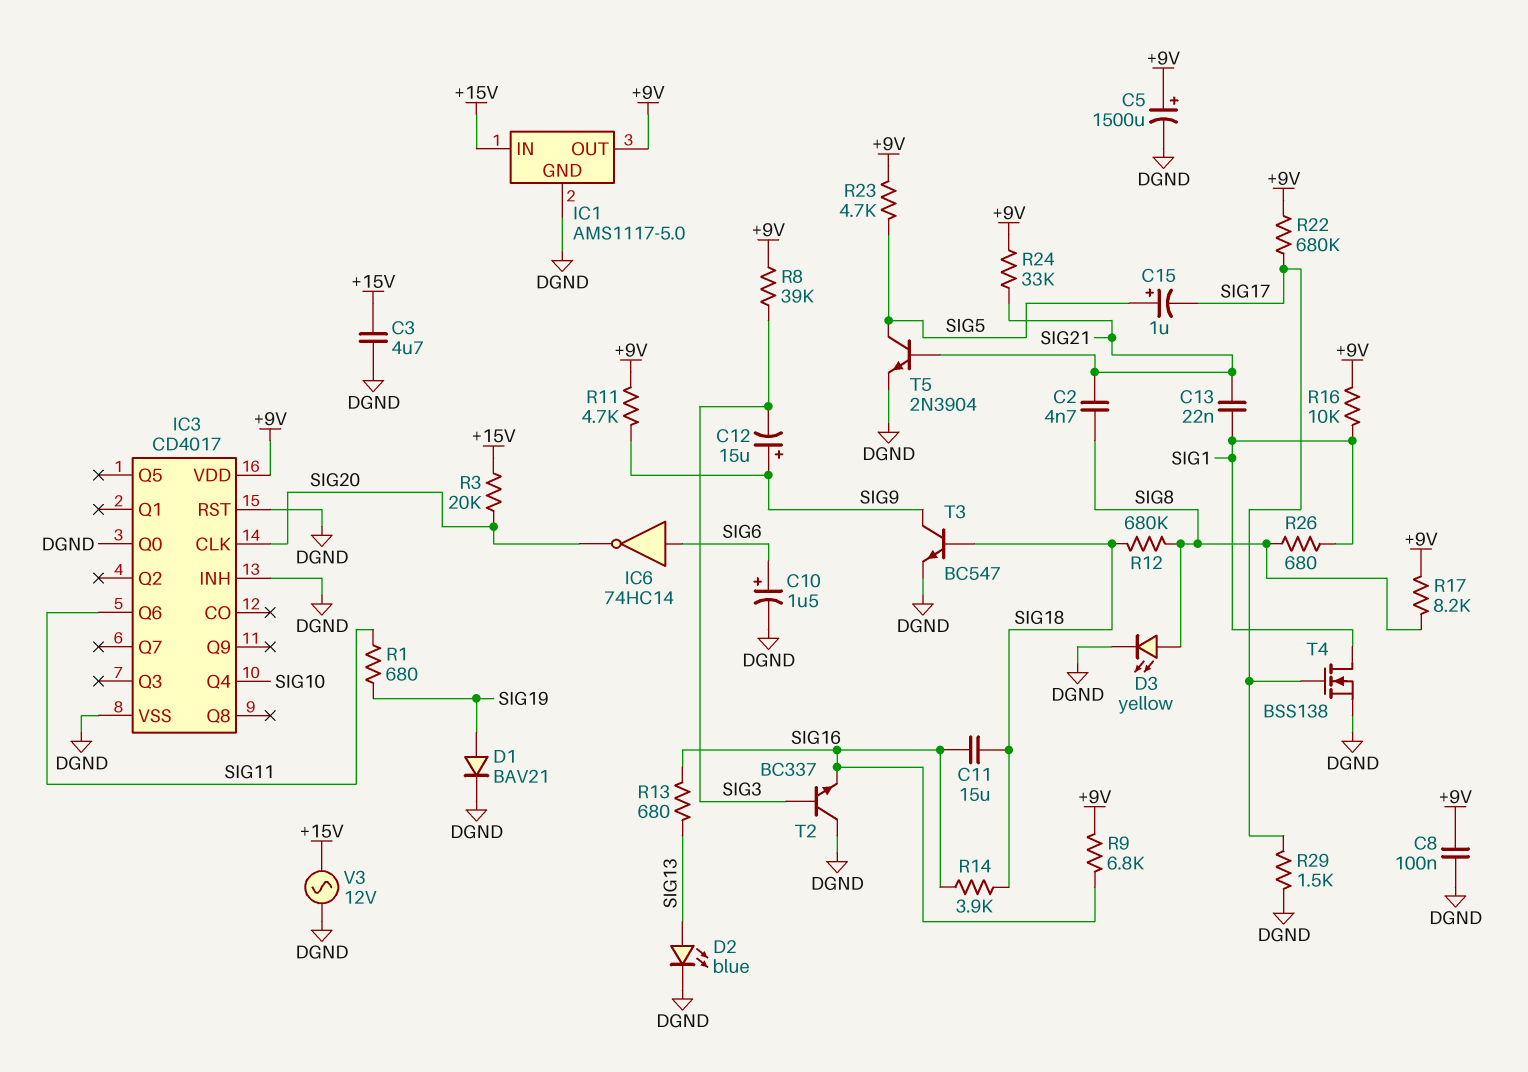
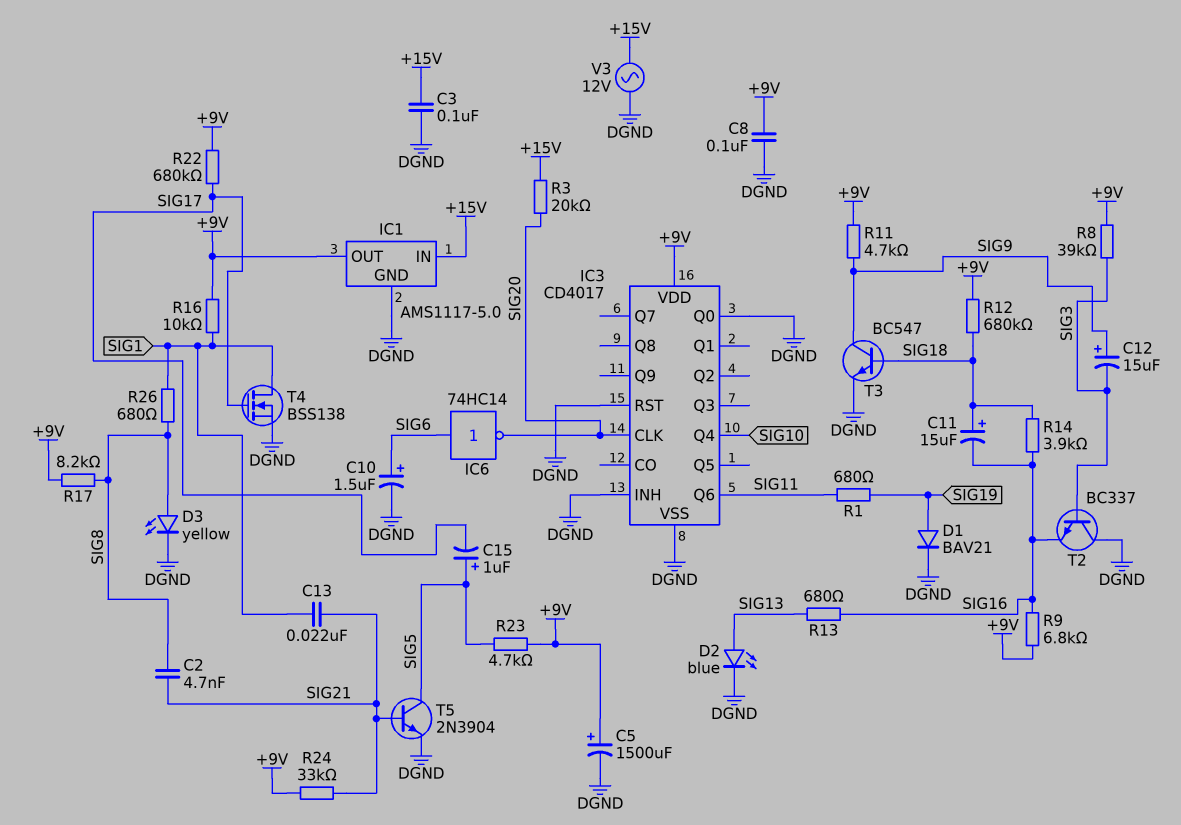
C3: 4.7uF (+15V, DGND) -> 100nF (+15V, DGND)
C11: 15uF (SIG16, SIG18) -> 15uF (plus SIG18, minus SIG16)
R12: 680k (SIG8, SIG18) -> 680k (+9V, SIG18)
R29: 1.5k (DGND, SIG17) -> none

